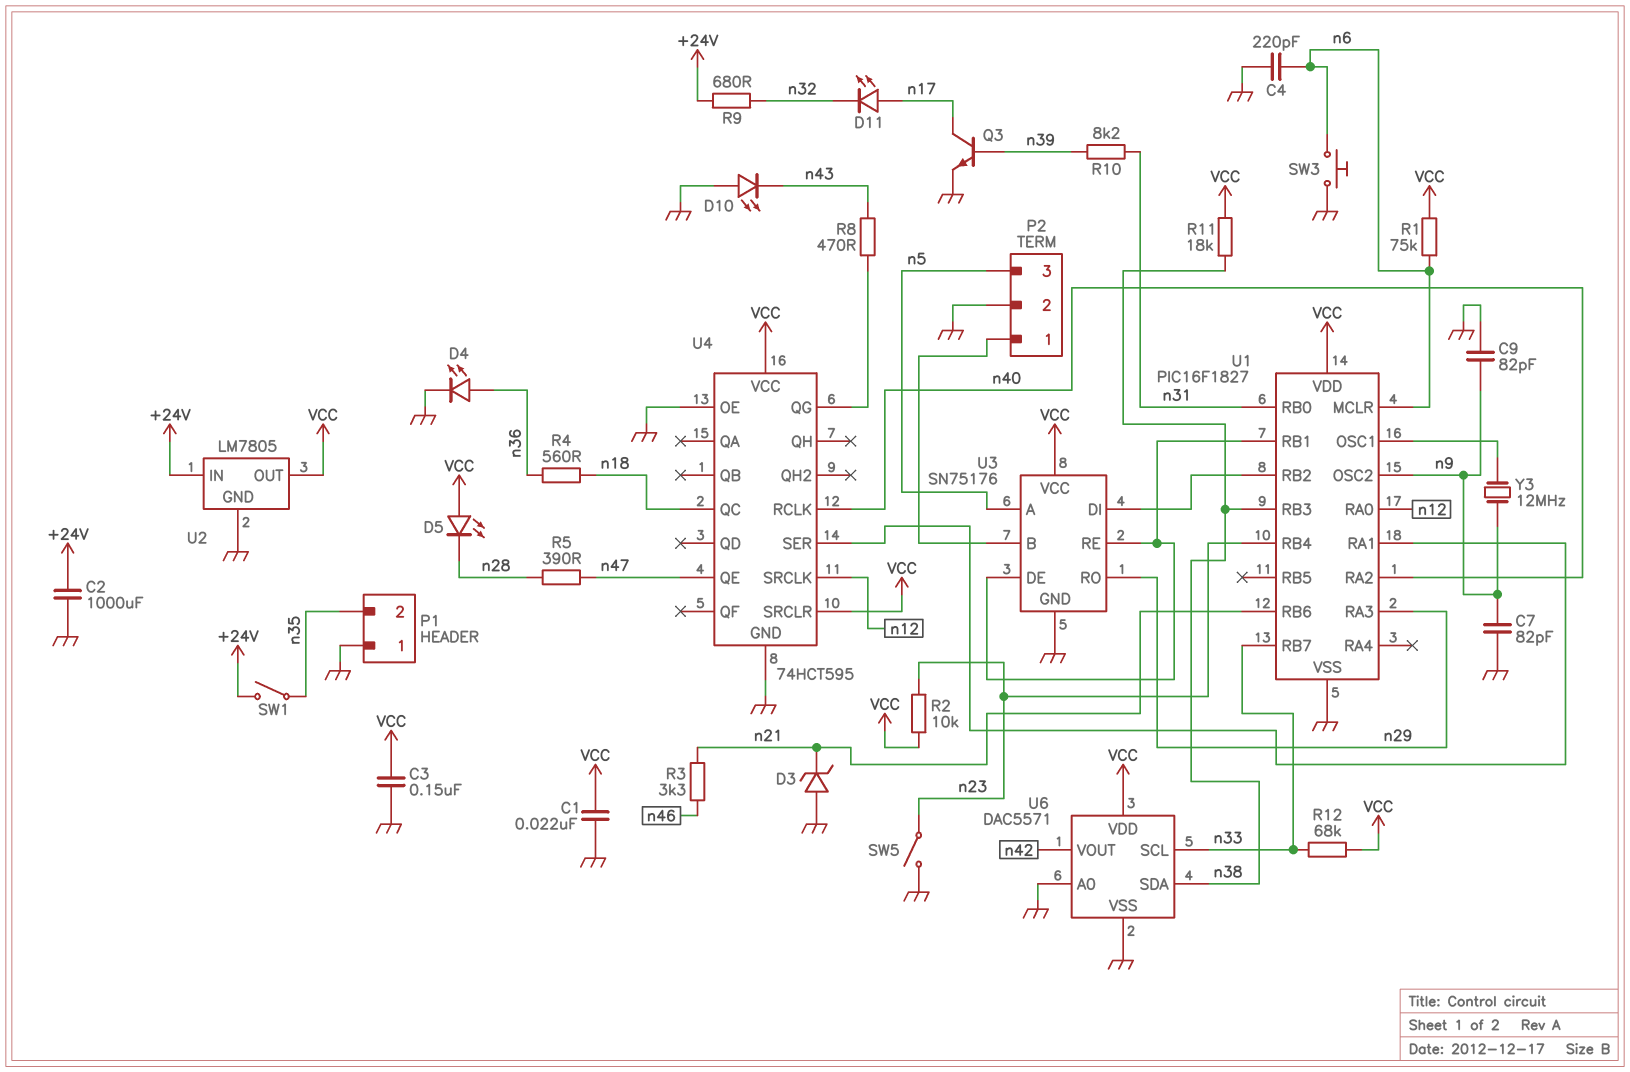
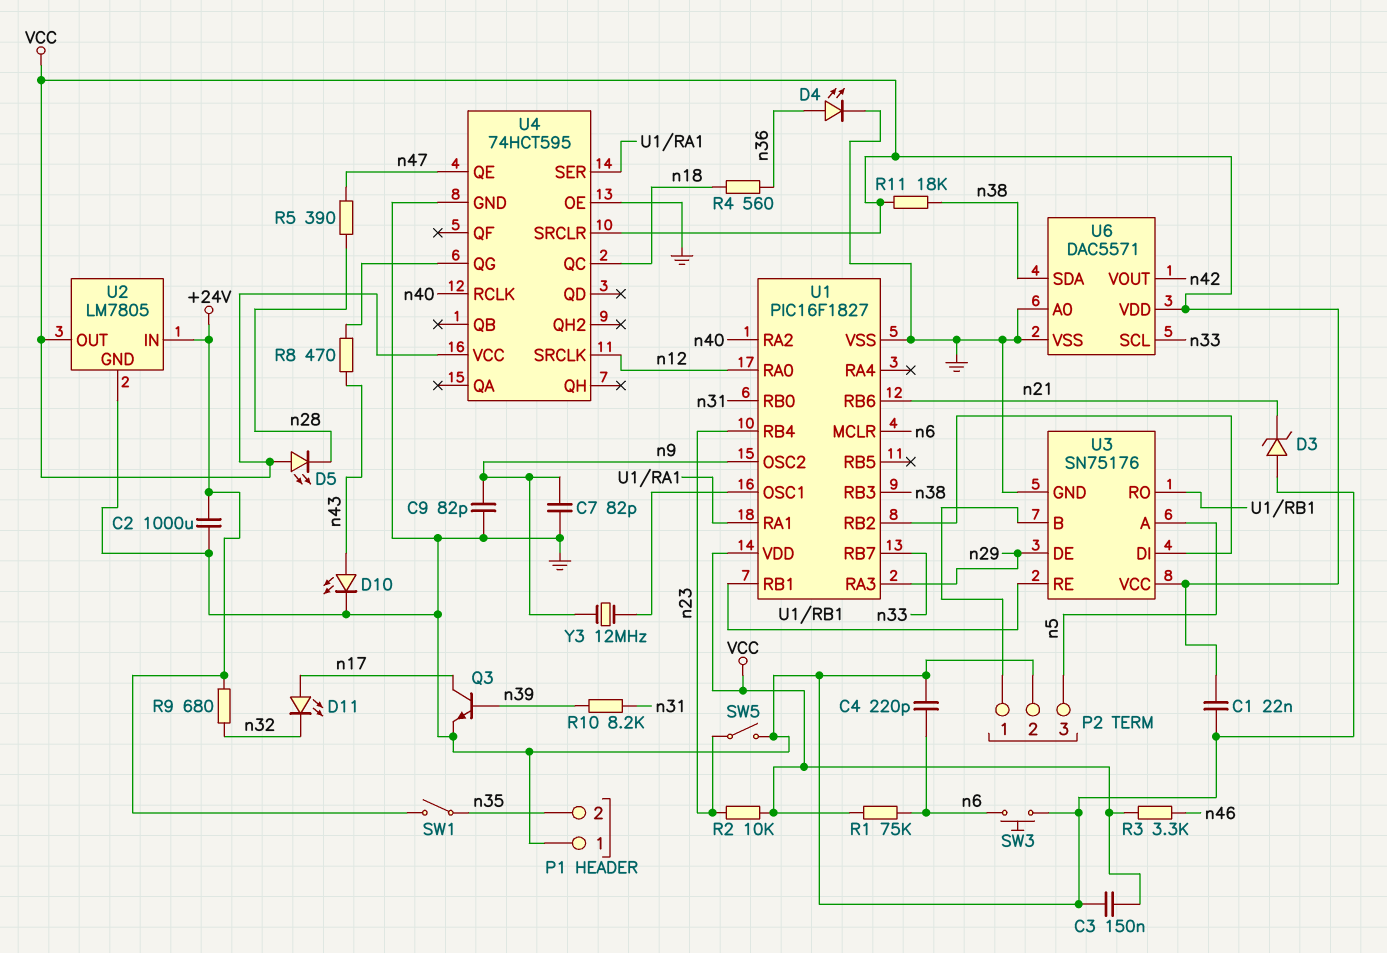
D10: LED (A GND, K n43) -> LED (A n43, K GND)
R3: 3.3k (n21, n46) -> 3.3k (VCC, n46)
R12: 68k (VCC, n33) -> none
U3 pin DE: U1/RB1 -> n29
U3 pin RO: n29 -> U1/RB1

